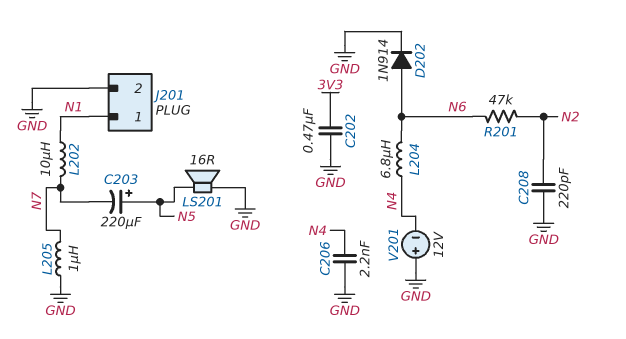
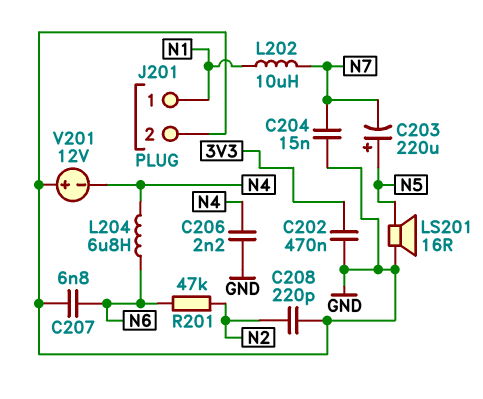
C204: none -> 15nF (GND, N7)
C207: none -> 6.8nF (GND, N6)
D202: diode 1N914 (A N6, K GND) -> none
L205: 1uH (GND, N7) -> none

